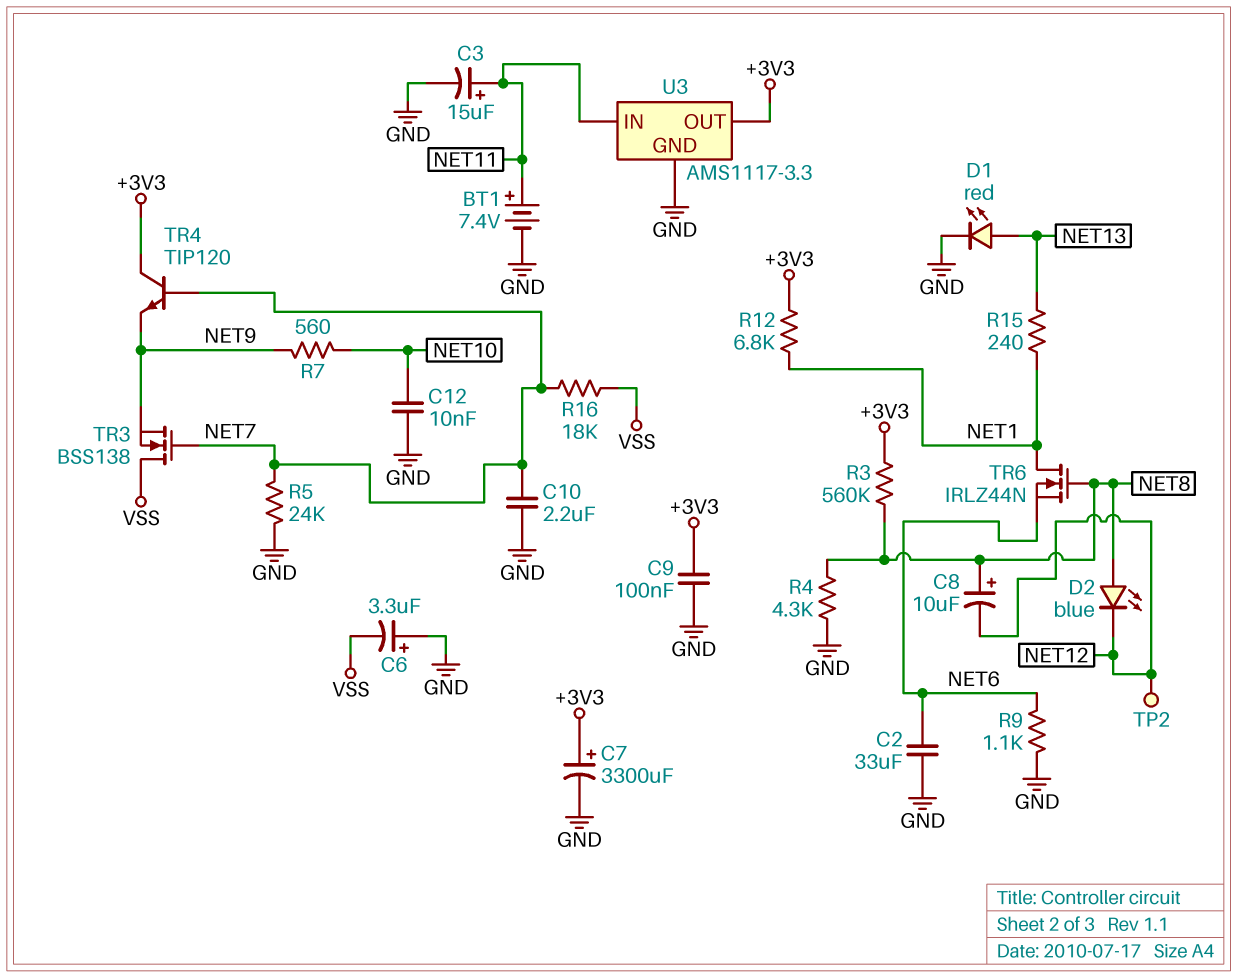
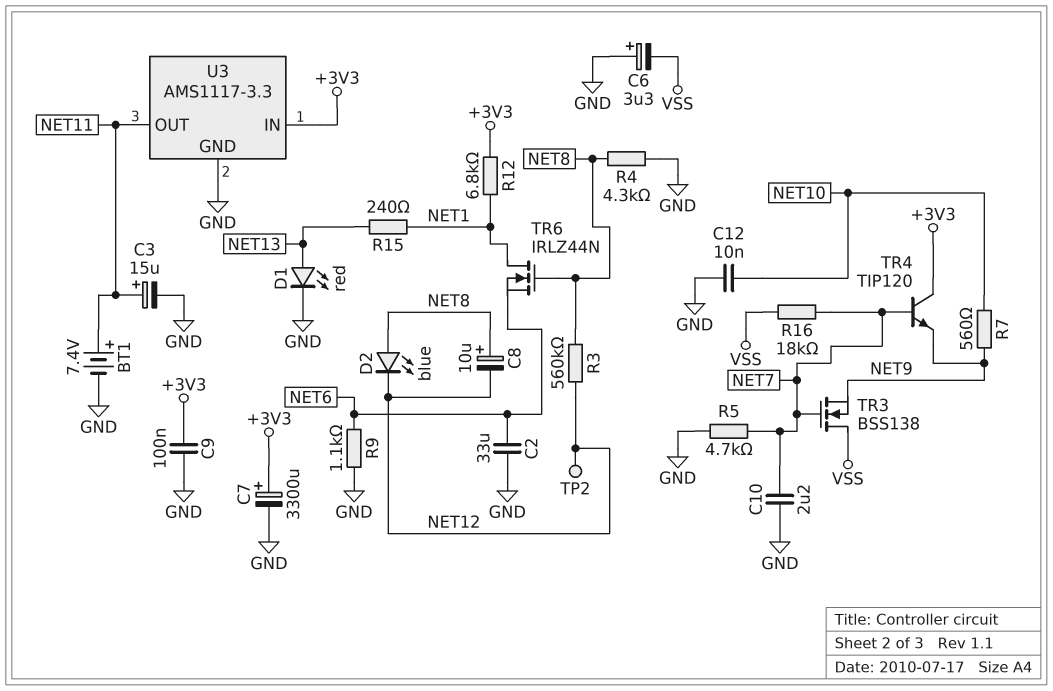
R3: 560k (+3V3, NET8) -> 560k (NET8, NET12)
R5: 24k (GND, NET7) -> 4.7k (GND, NET7)
U3 pin IN: NET11 -> +3V3
U3 pin OUT: +3V3 -> NET11

